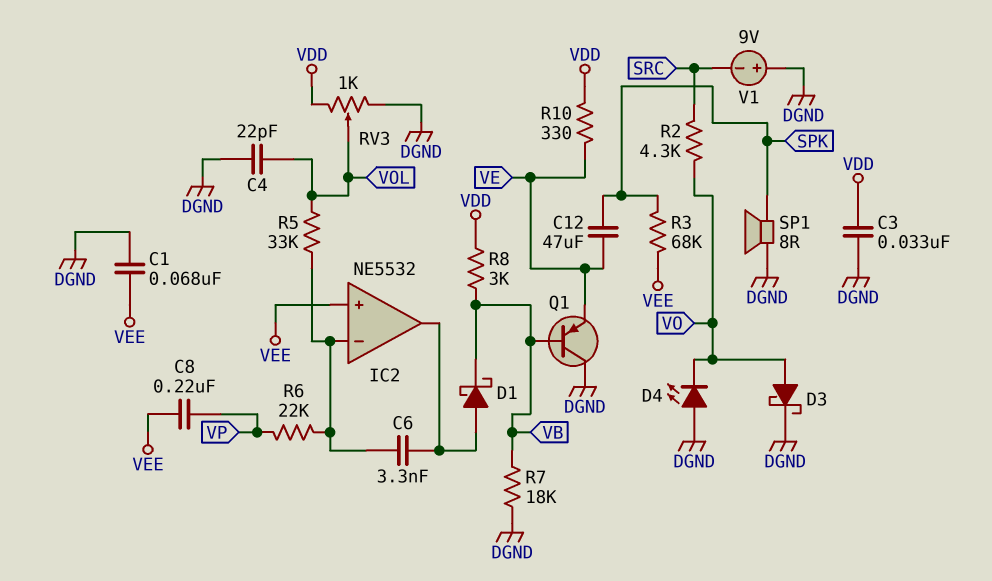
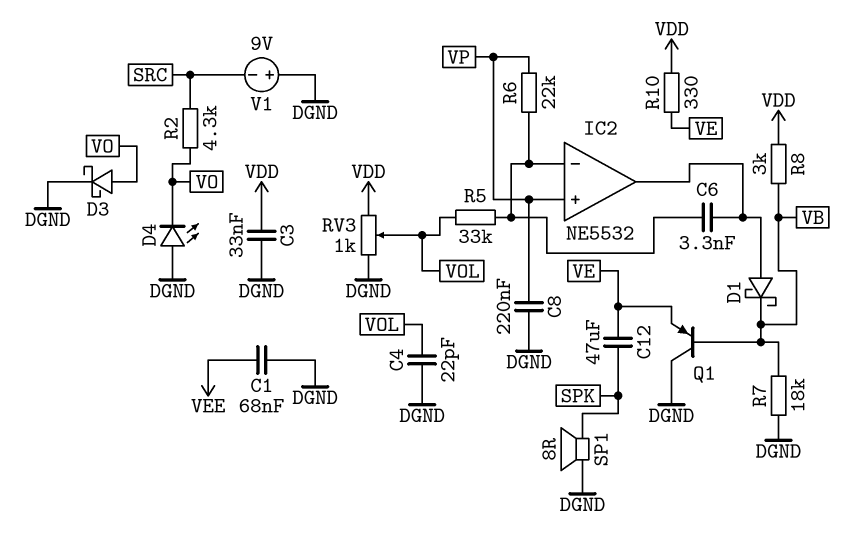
C8: 220nF (VEE, VP) -> 220nF (DGND, VP)
IC2 pin in+: VEE -> VP
R3: 68k (SPK, VEE) -> none

